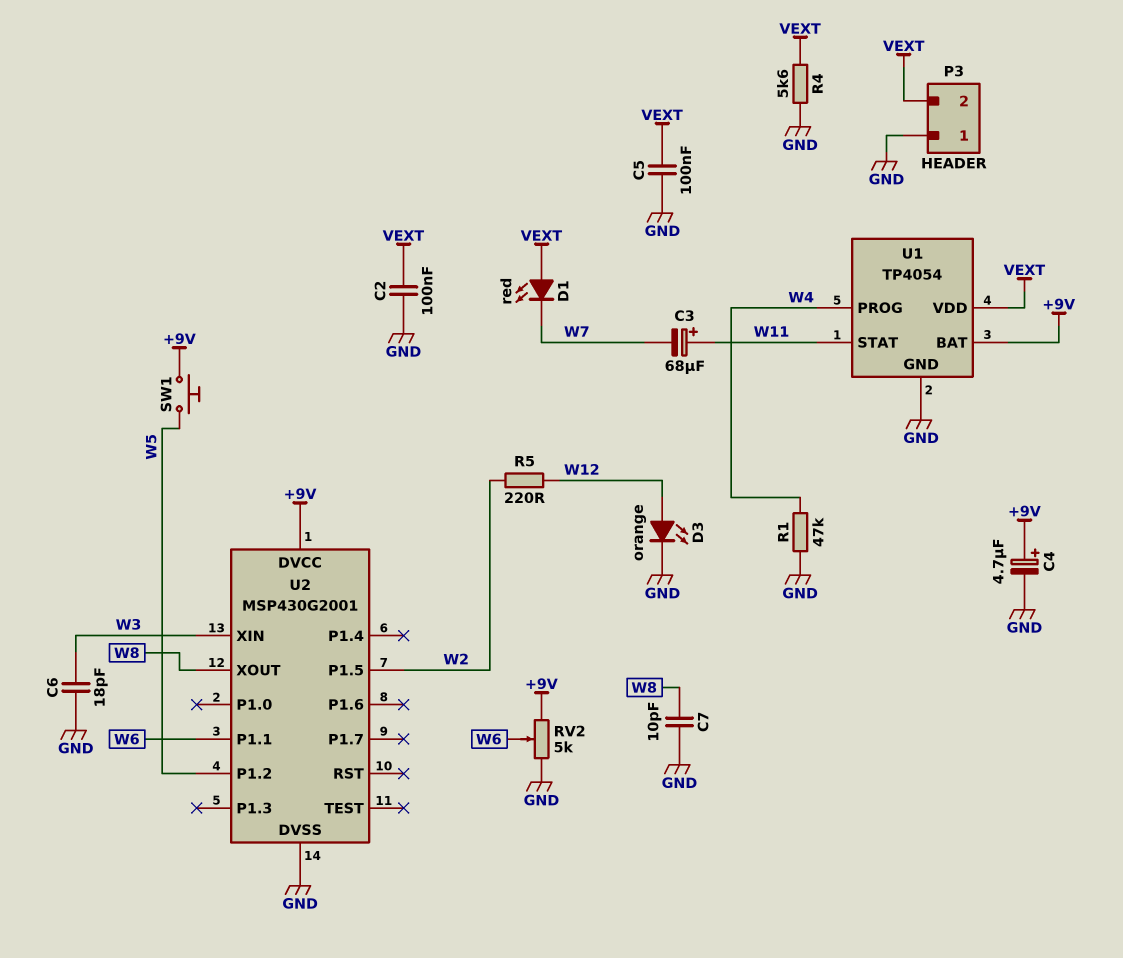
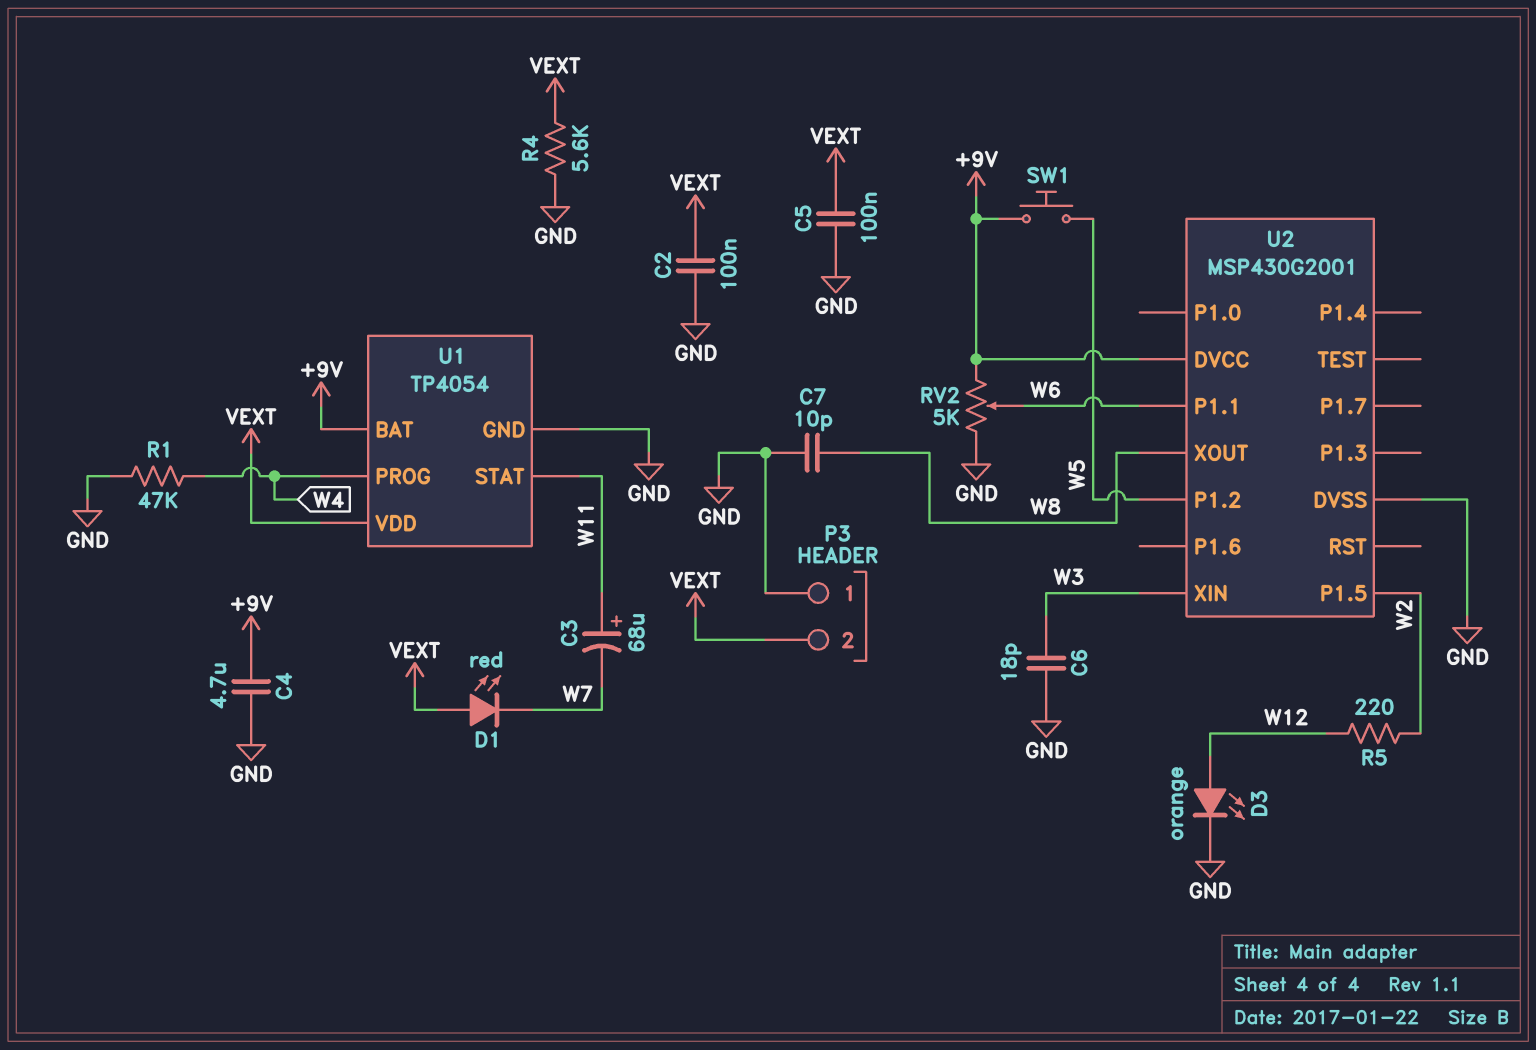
C4: 4.7uF (plus +9V, minus GND) -> 4.7uF (+9V, GND)

